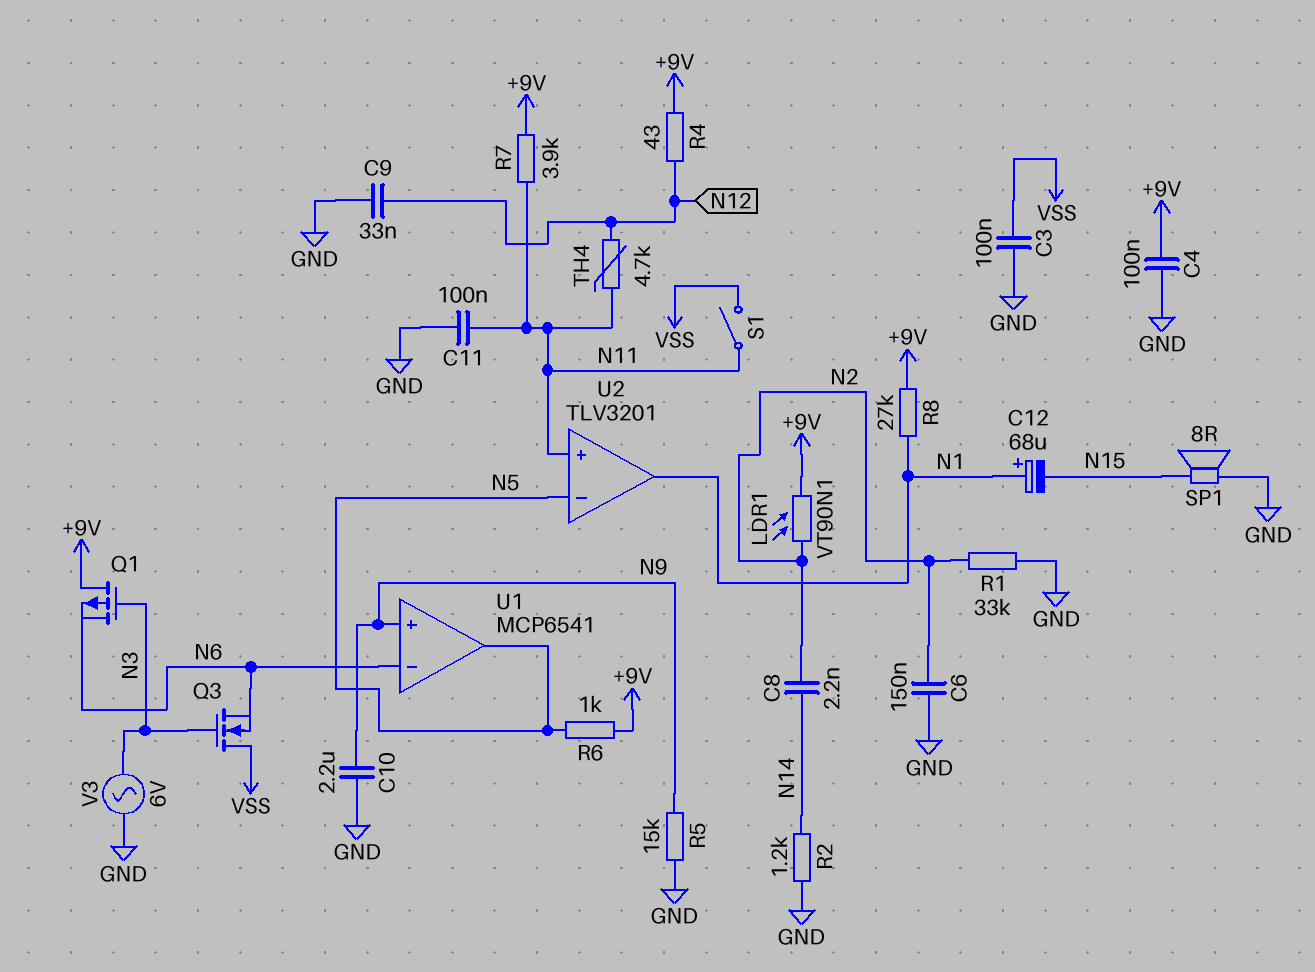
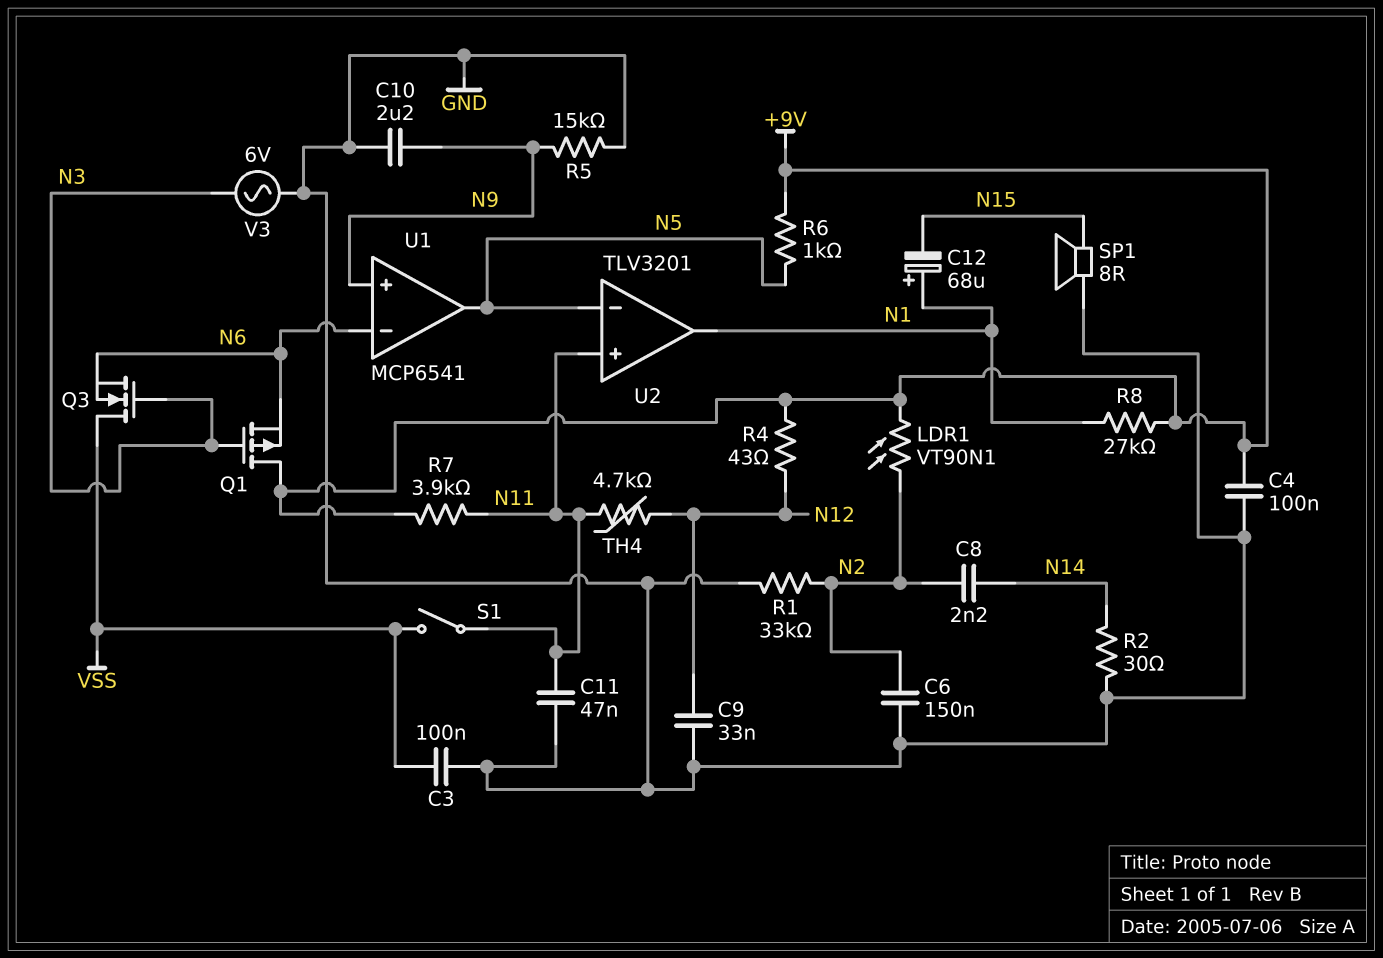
C11: 100nF (GND, N11) -> 47nF (GND, N11)
R2: 1.2k (GND, N14) -> 30 (GND, N14)

